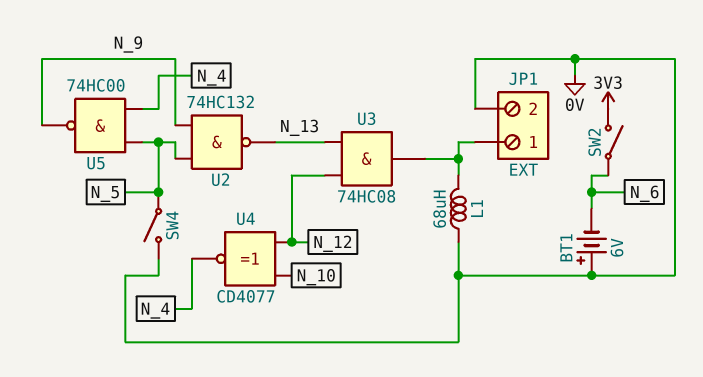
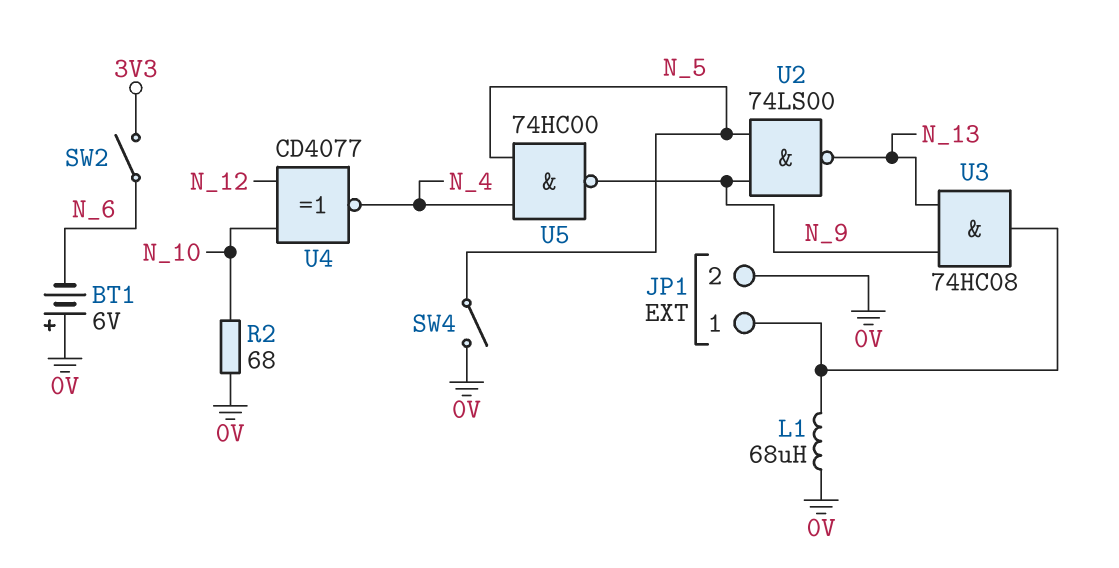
R2: none -> 68 (0V, N_10)
U2: NAND 74HC132 (in N_5, in N_9, out N_13) -> NAND 74LS00 (in N_5, in N_9, out N_13)
U3: AND 74HC08 (in N_12, in N_13, out JP1/1) -> AND 74HC08 (in N_9, in N_13, out JP1/1)

